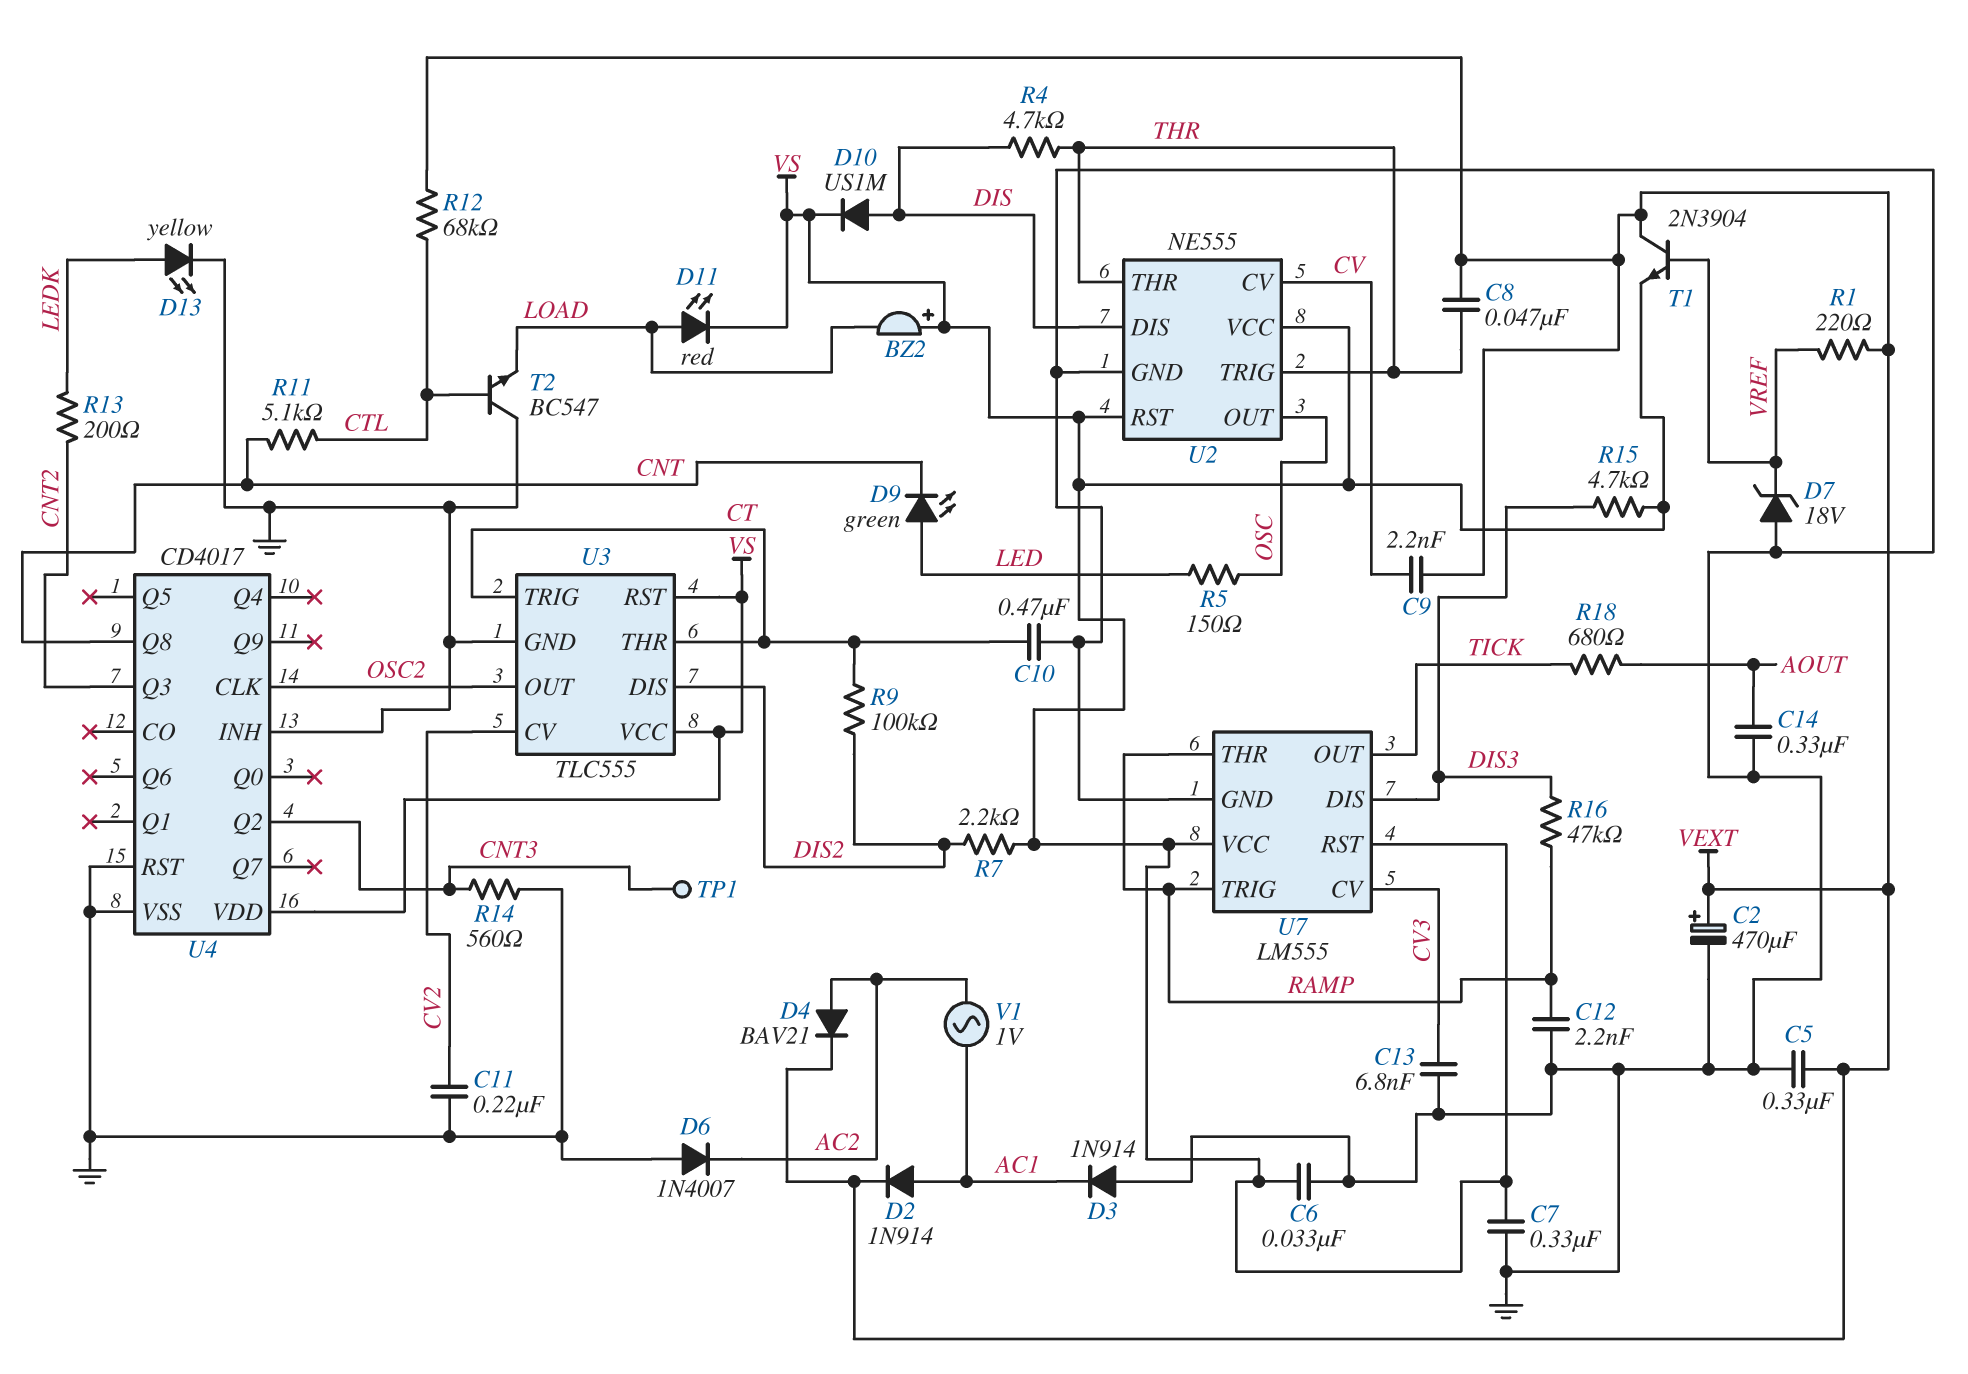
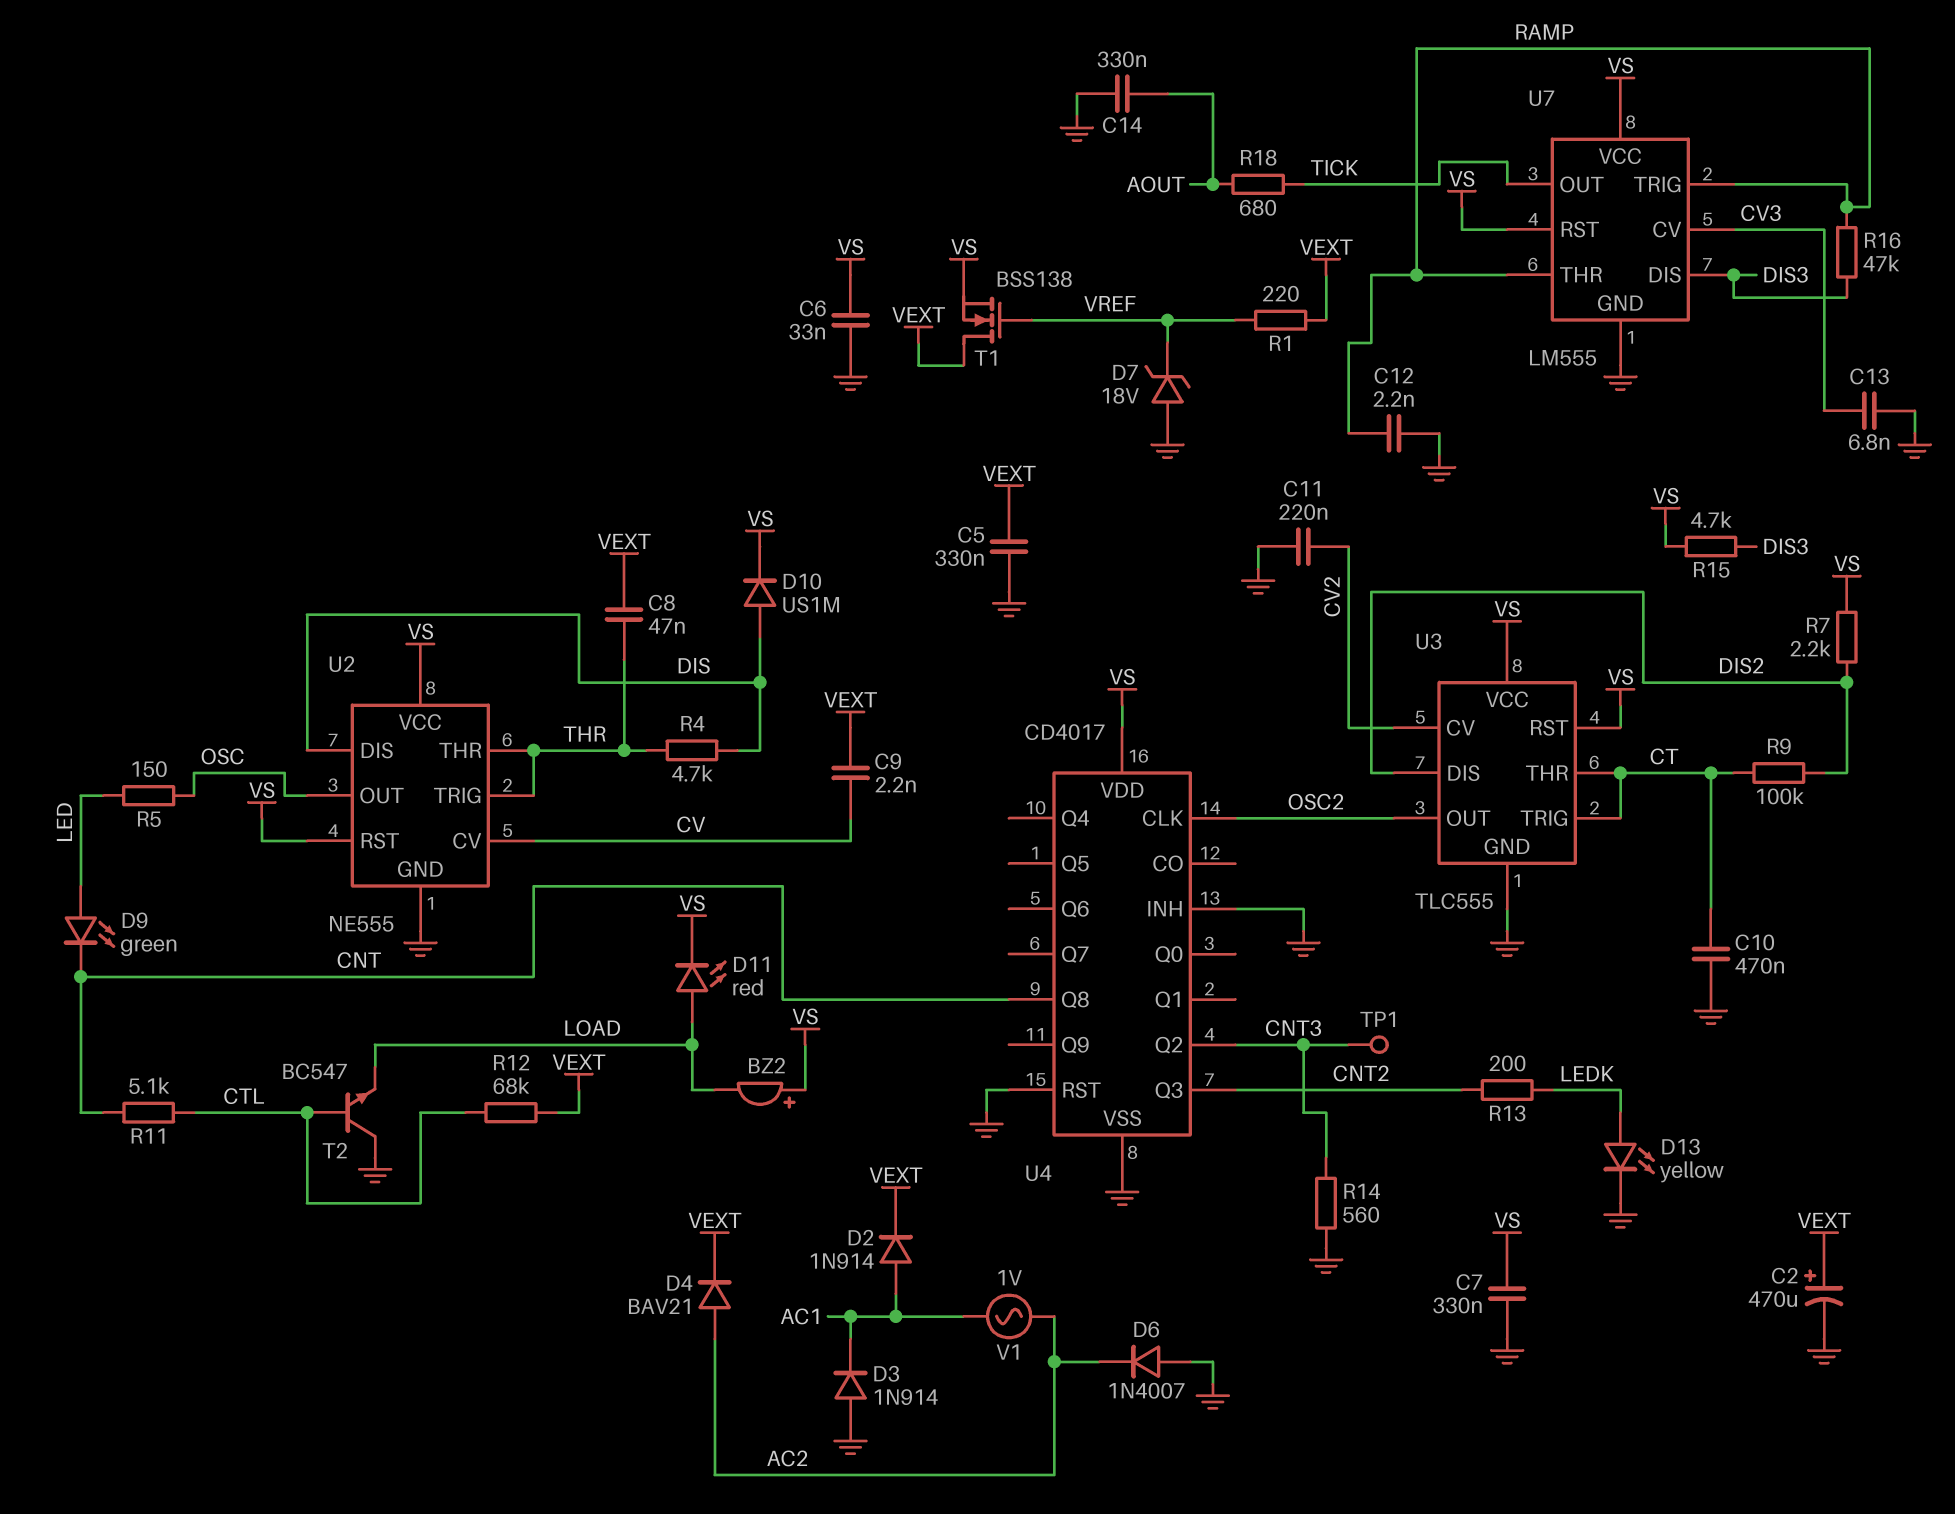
T1: NPN 2N3904 (B VREF, C VEXT, E VS) -> NMOS BSS138 (G VREF, D VEXT, S VS)

